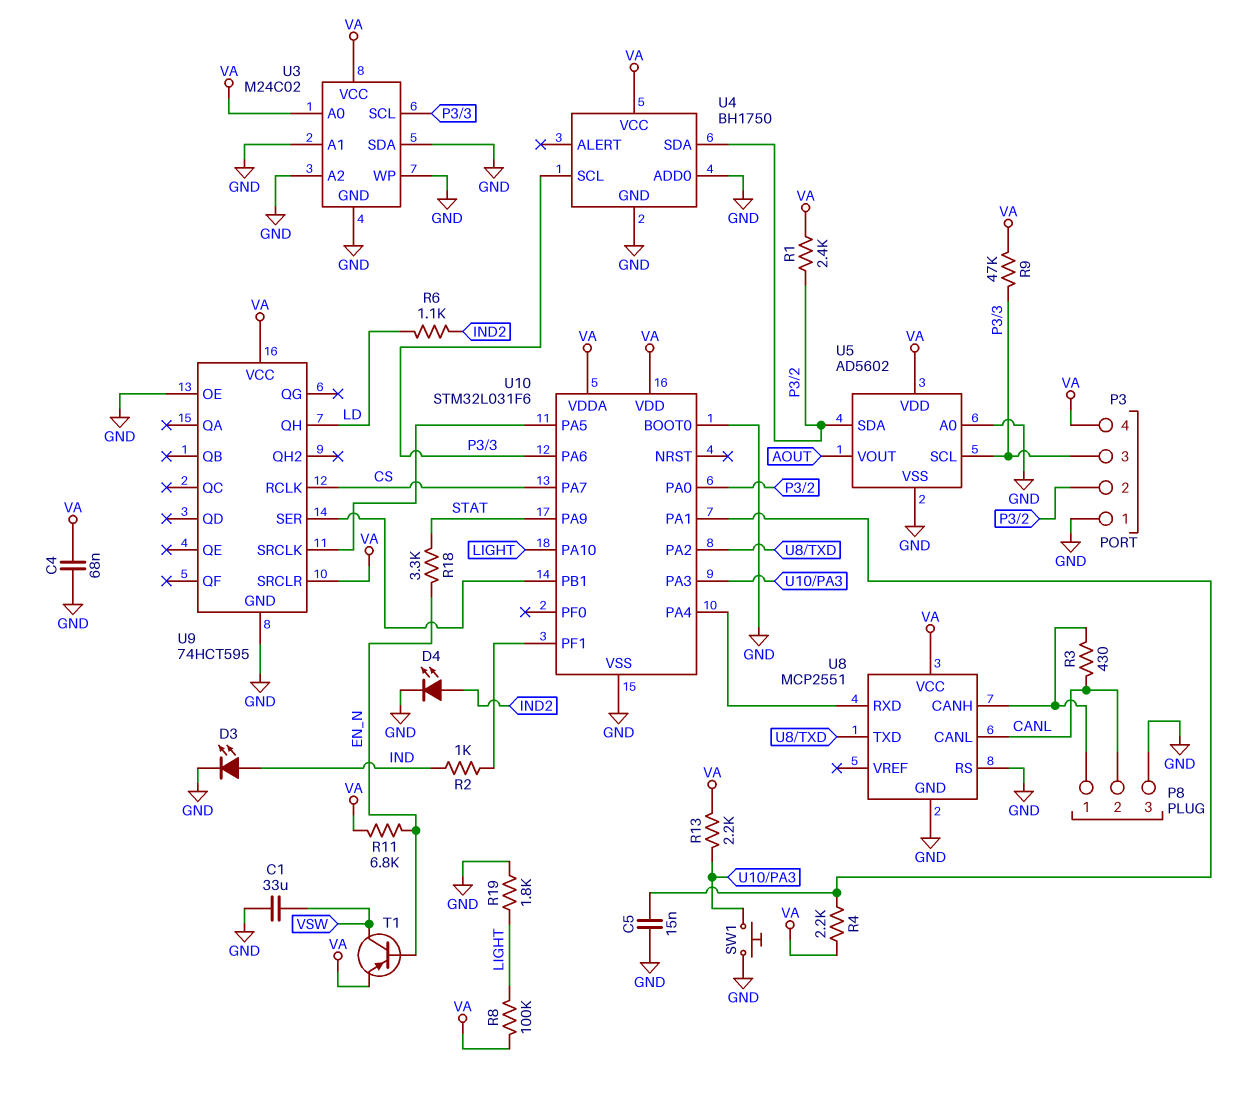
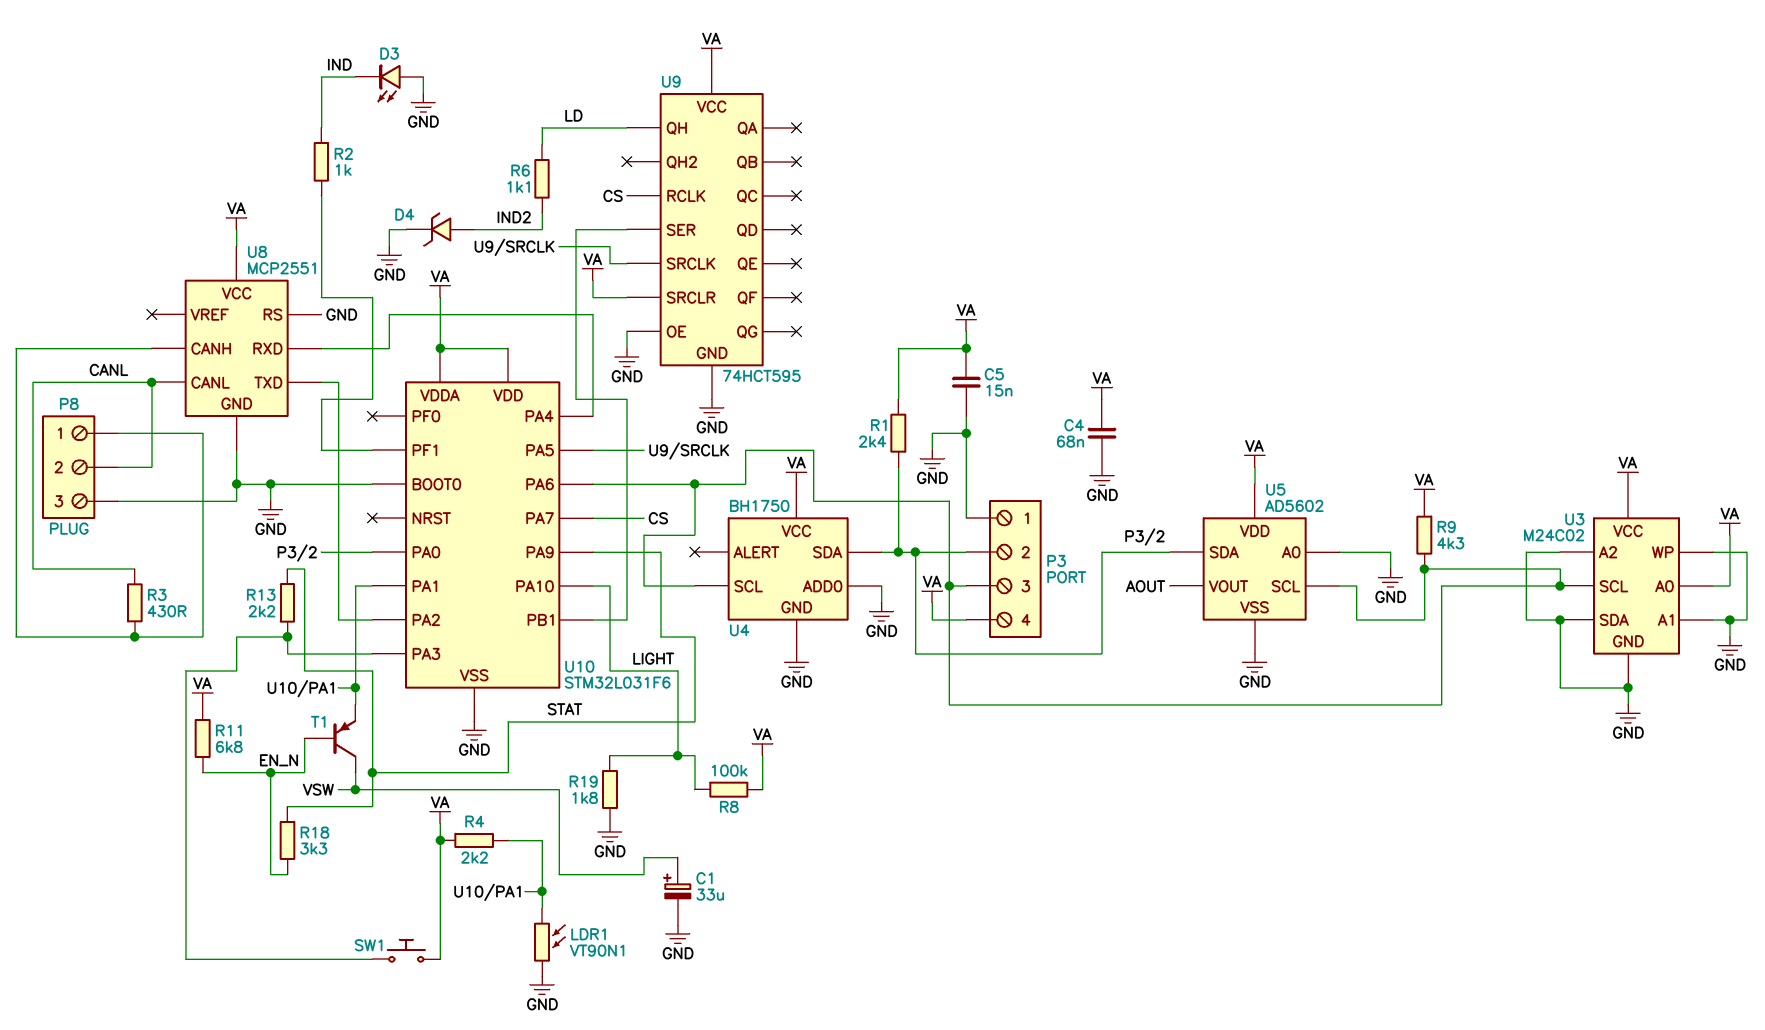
C1: 33uF (GND, VSW) -> 33uF (plus VSW, minus GND)
C5: 15nF (GND, U10/PA1) -> 15nF (GND, VA)
D3: LED (A IND, K GND) -> LED (A GND, K IND)
D4: LED (A IND2, K GND) -> zener (A IND2, K GND)
LDR1: none -> VT90N1 (GND, U10/PA1)
R9: 47k (P3/3, VA) -> 4.3k (P3/3, VA)
R13: 2.2k (U10/PA3, VA) -> 2.2k (STAT, U10/PA3)
SW1: button (GND, U10/PA3) -> button (U10/PA3, VA)
T1: PNP (B EN_N, C VSW, E VA) -> PNP (B EN_N, C VSW, E U10/PA1)

